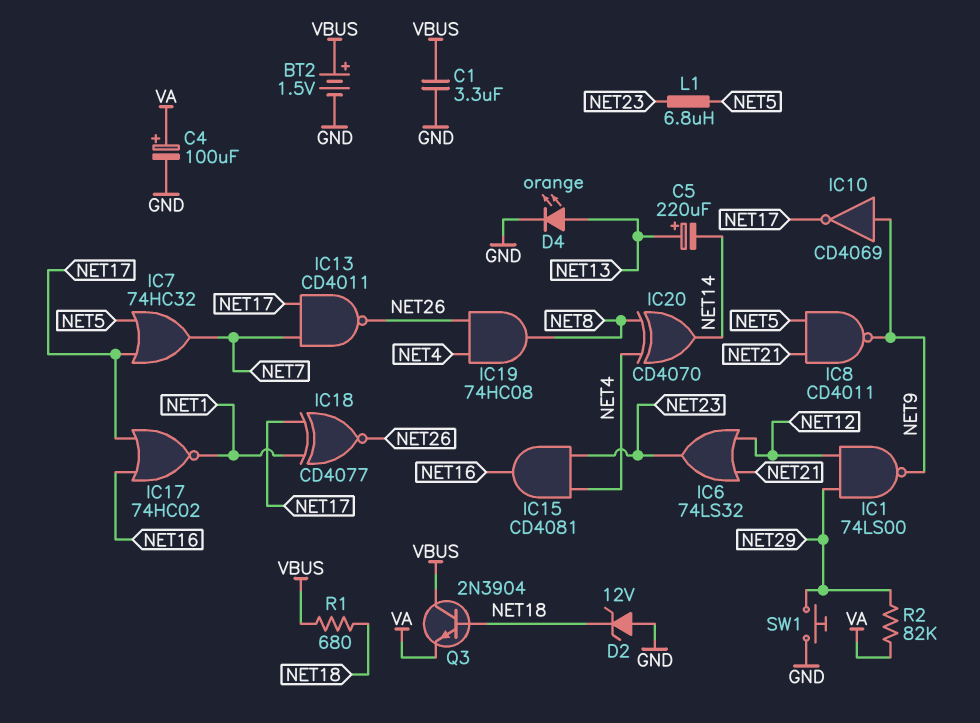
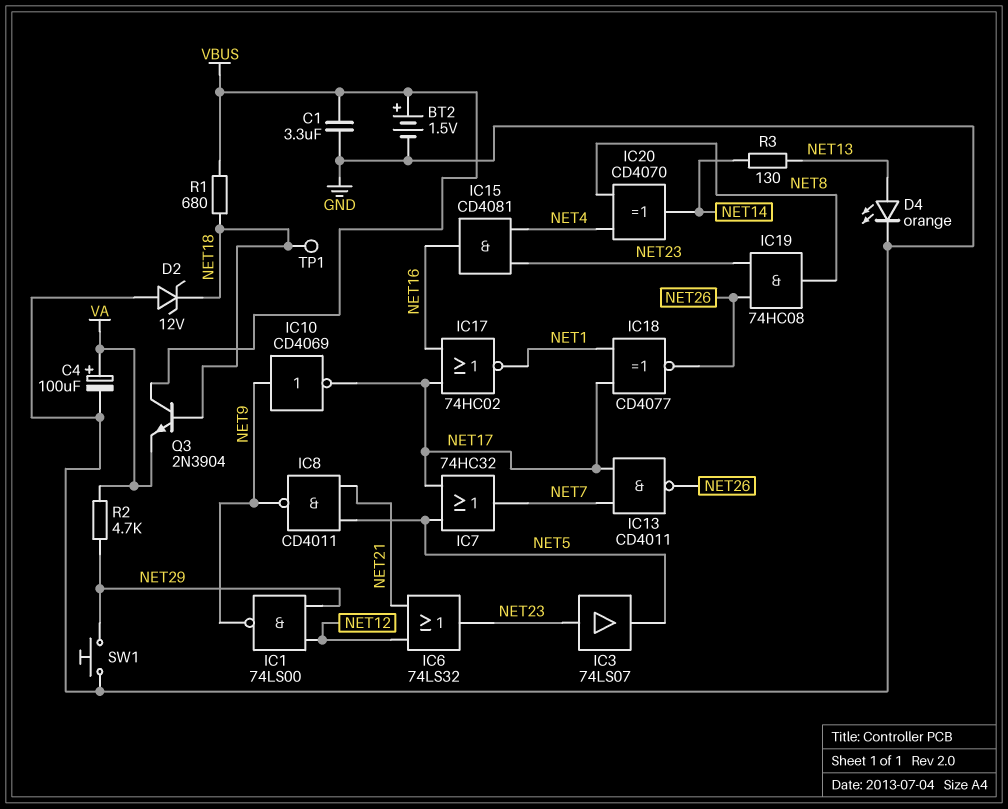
C5: 220uF (plus NET13, minus NET14) -> none
IC3: none -> buffer 74LS07 (in NET23, out NET5)
IC19: AND 74HC08 (in NET4, in NET26, out NET8) -> AND 74HC08 (in NET23, in NET26, out NET8)
L1: 6.8uH (NET5, NET23) -> none
R2: 82k (NET29, VA) -> 4.7k (NET29, VA)
R3: none -> 130 (NET13, NET14)
TP1: none -> test point (NET18)

